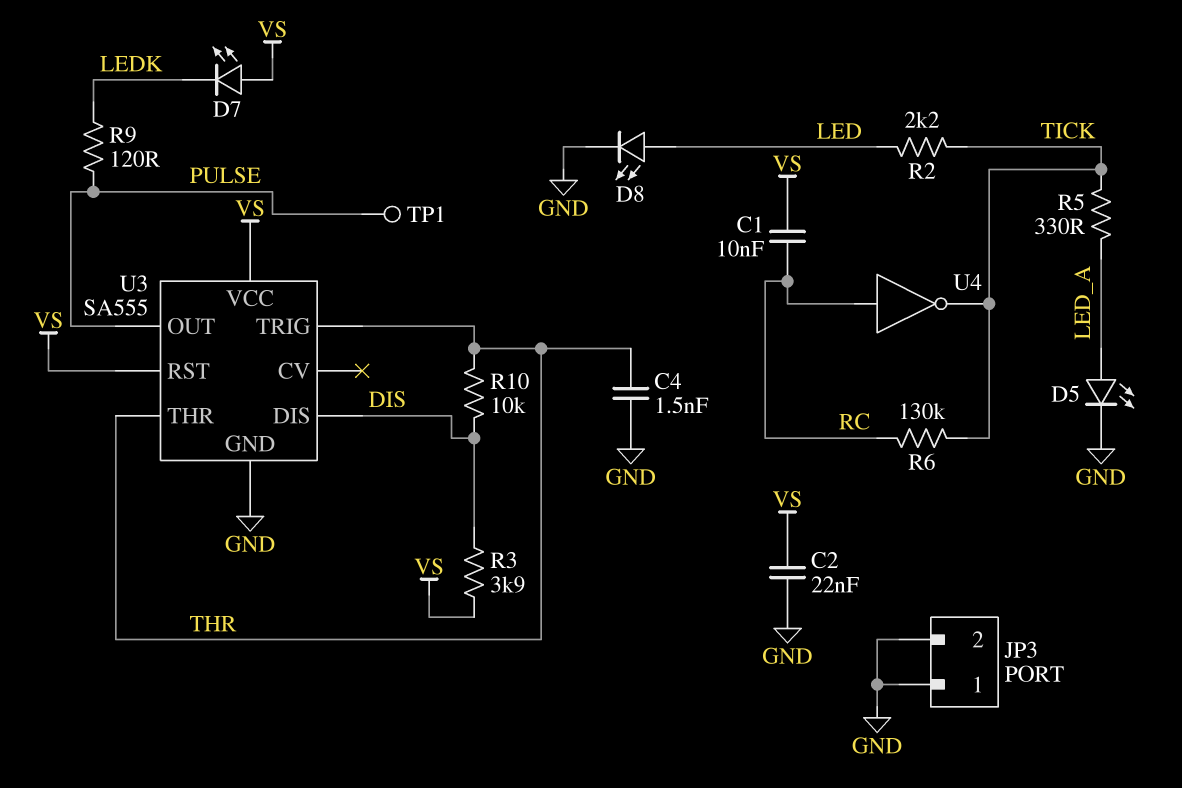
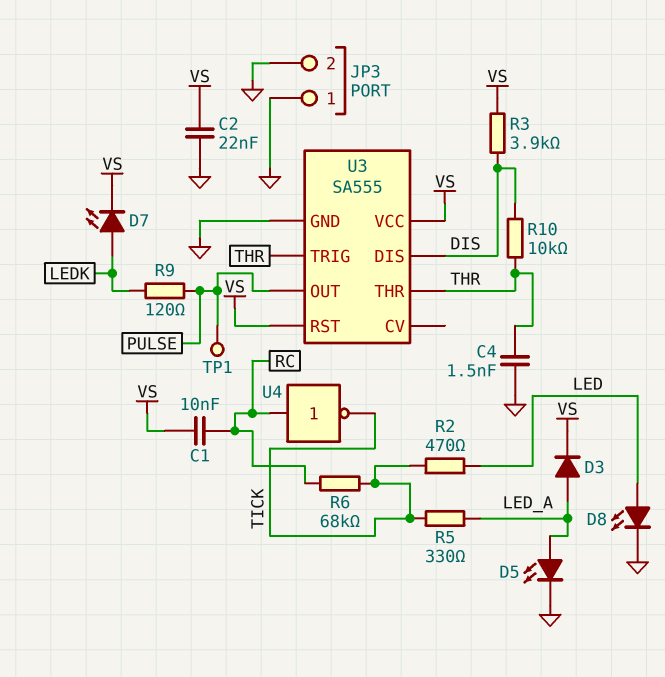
D3: none -> diode (A LED_A, K VS)
D7: LED (A VS, K LEDK) -> LED (A LEDK, K VS)
R2: 2.2k (LED, TICK) -> 470 (LED, TICK)
R6: 130k (RC, TICK) -> 68k (RC, TICK)

